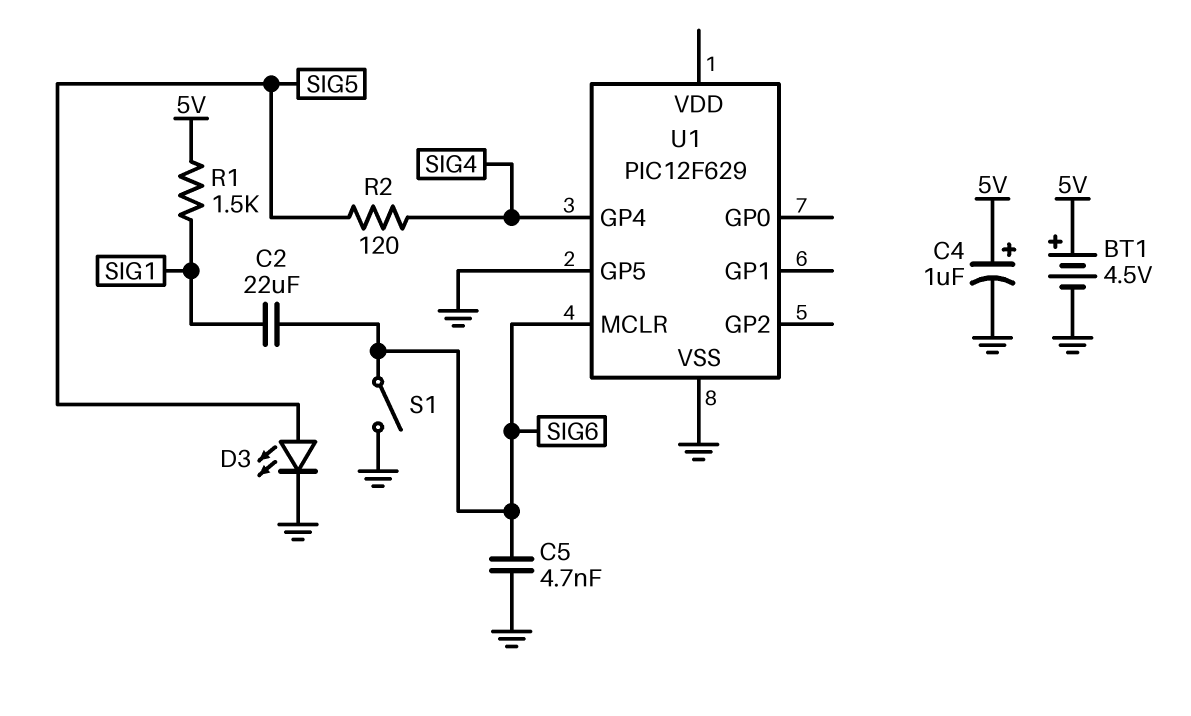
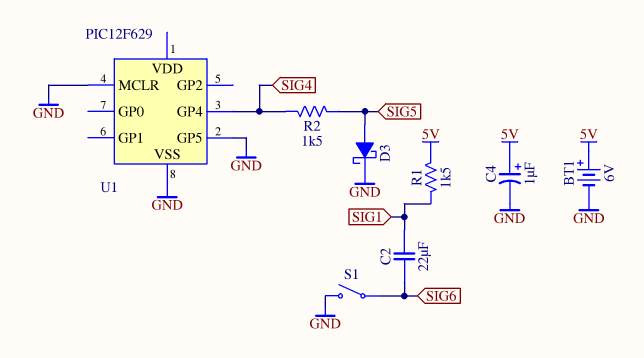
BT1: 4.5V (plus 5V, minus GND) -> 6V (plus 5V, minus GND)
C5: 4.7nF (GND, SIG6) -> none
D3: LED (A SIG5, K GND) -> schottky (A SIG5, K GND)
R2: 120 (SIG4, SIG5) -> 1.5k (SIG4, SIG5)
U1 pin MCLR: SIG6 -> GND

